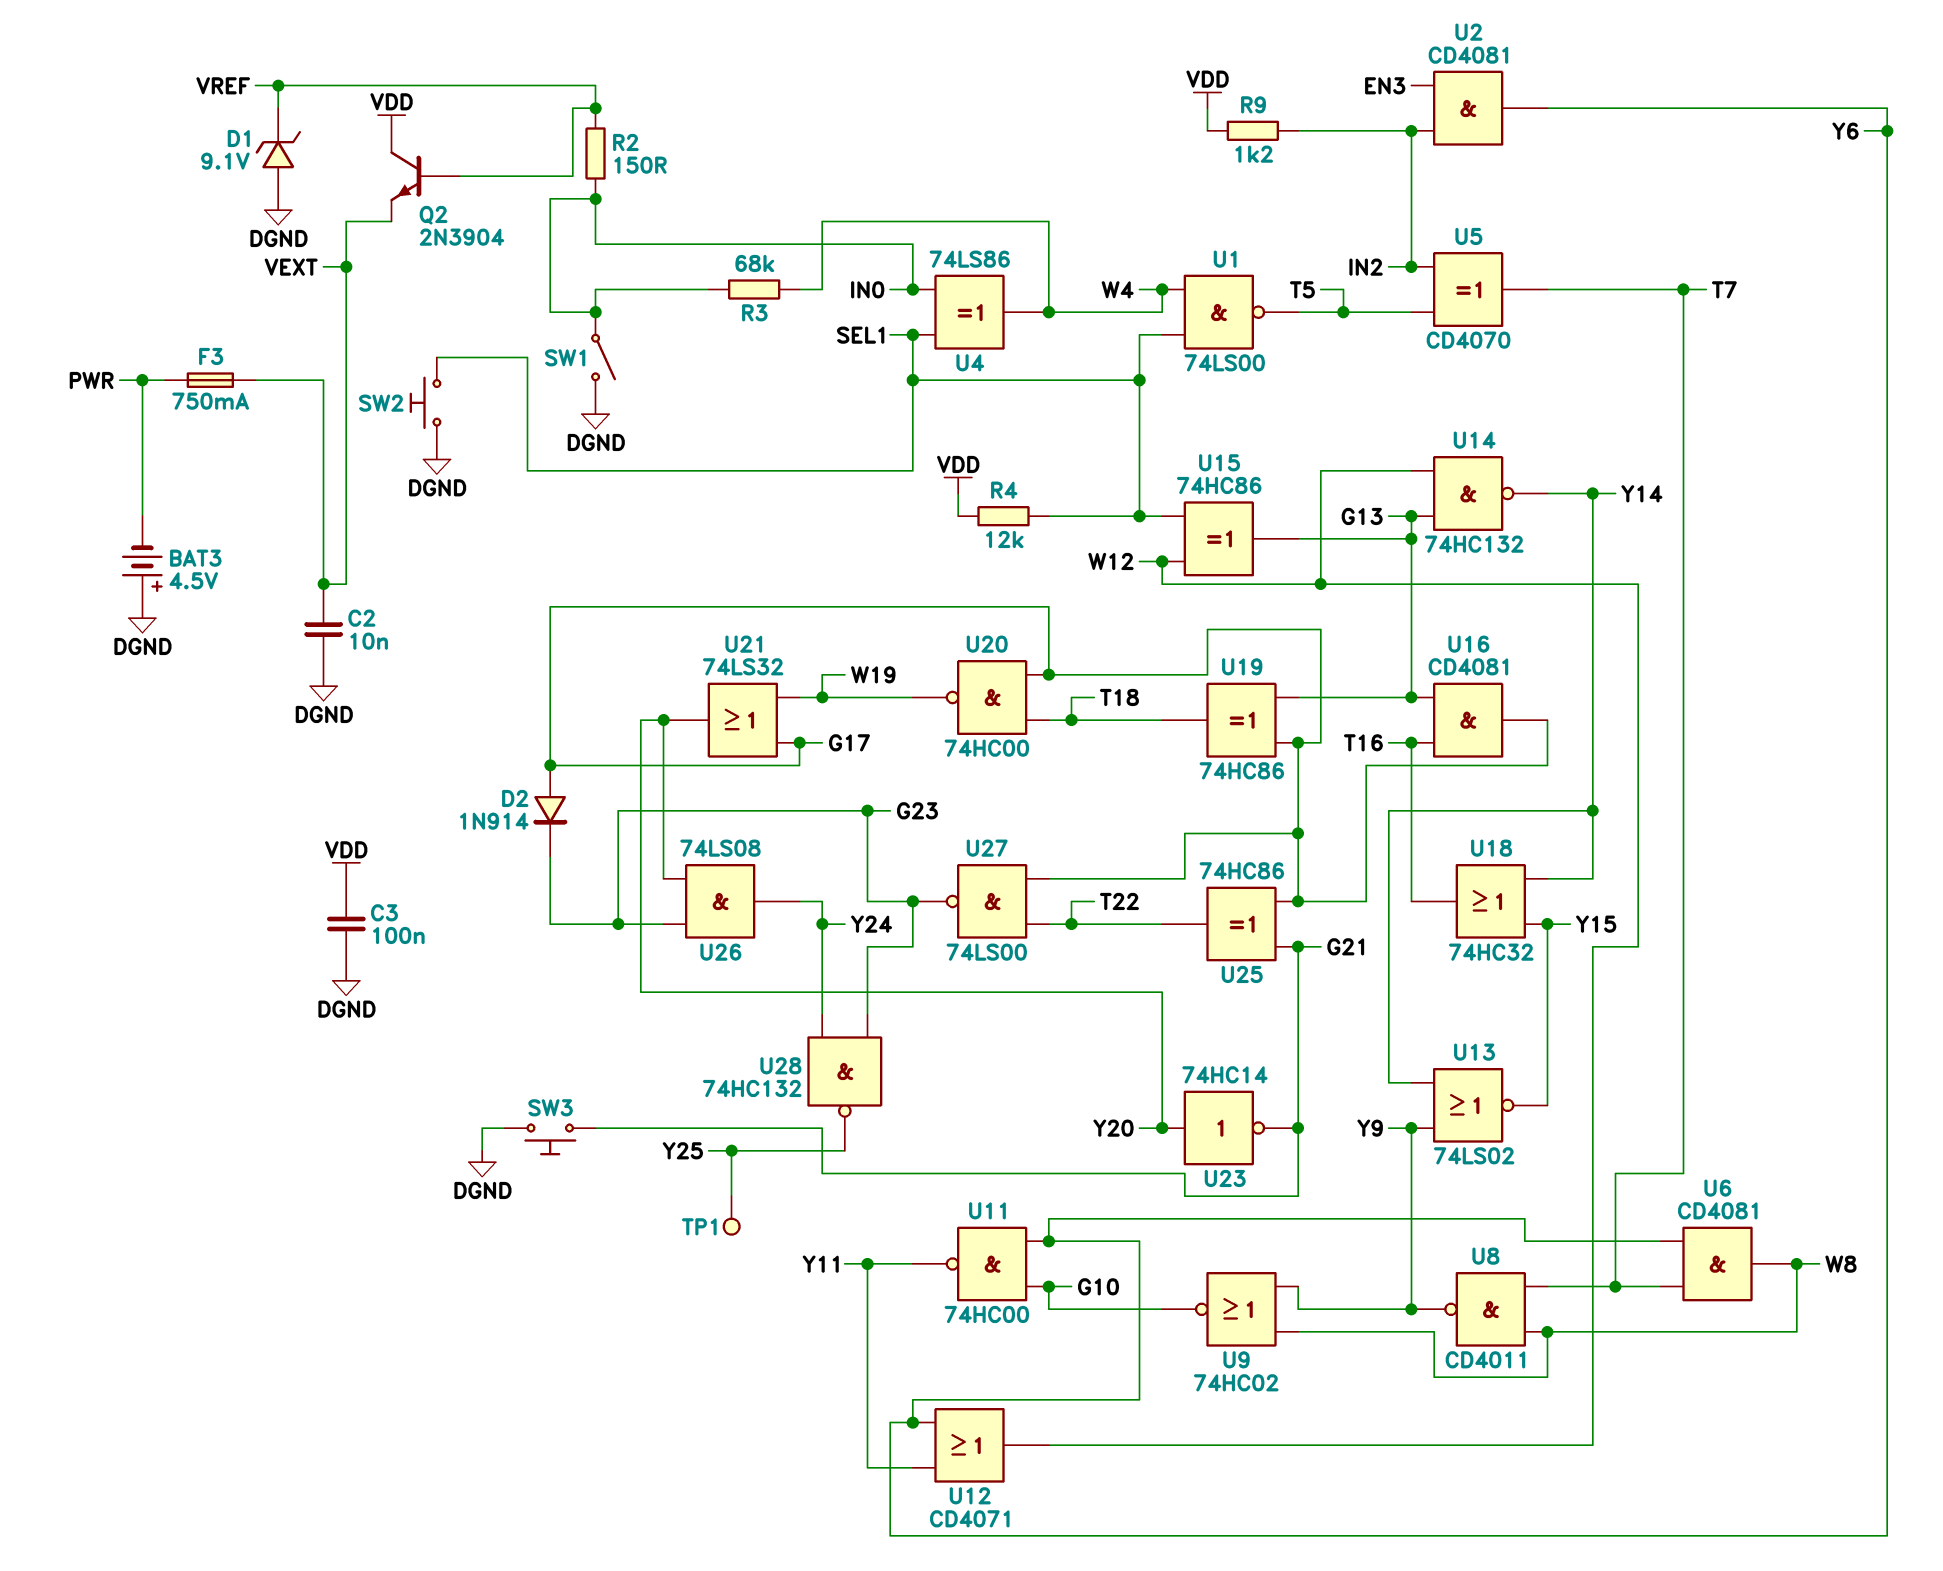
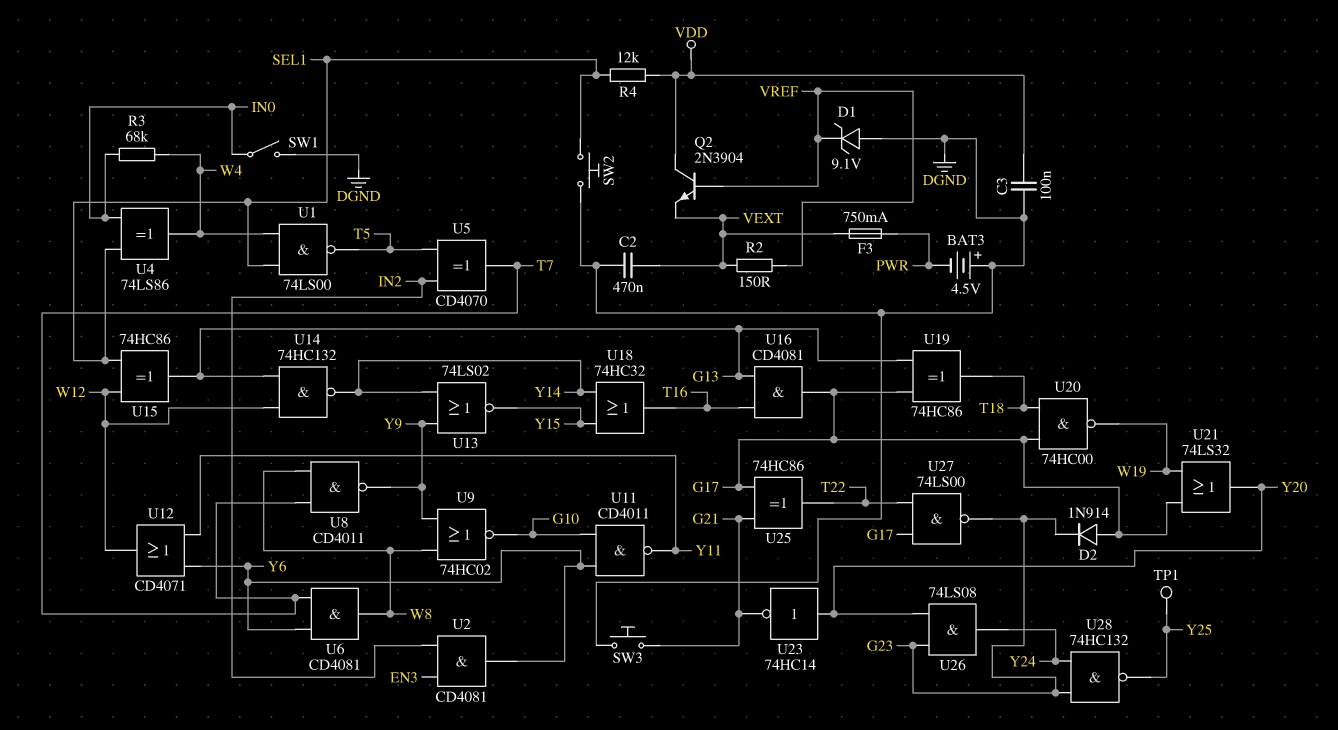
C2: 10nF (DGND, VEXT) -> 470nF (DGND, VEXT)
R2: 150 (IN0, VREF) -> 150 (VEXT, VREF)
R9: 1.2k (IN2, VDD) -> none
U11: NAND 74HC00 (in G10, in Y6, out Y11) -> NAND CD4011 (in G10, in Y6, out Y11)

